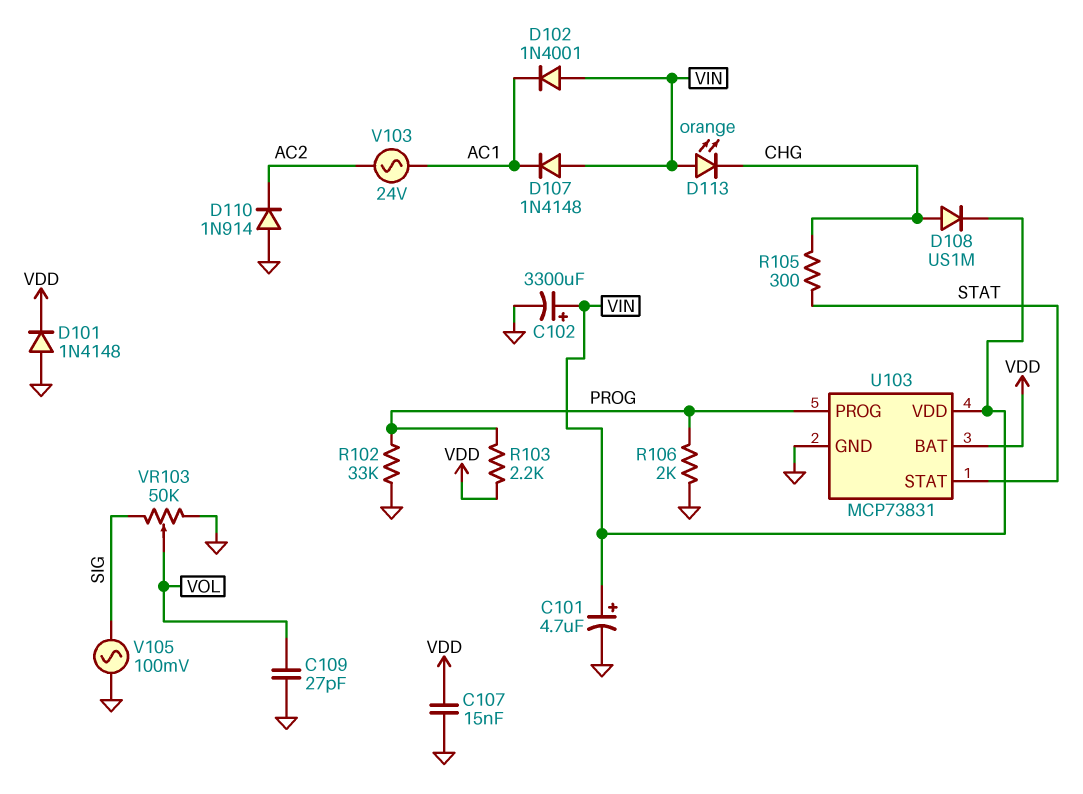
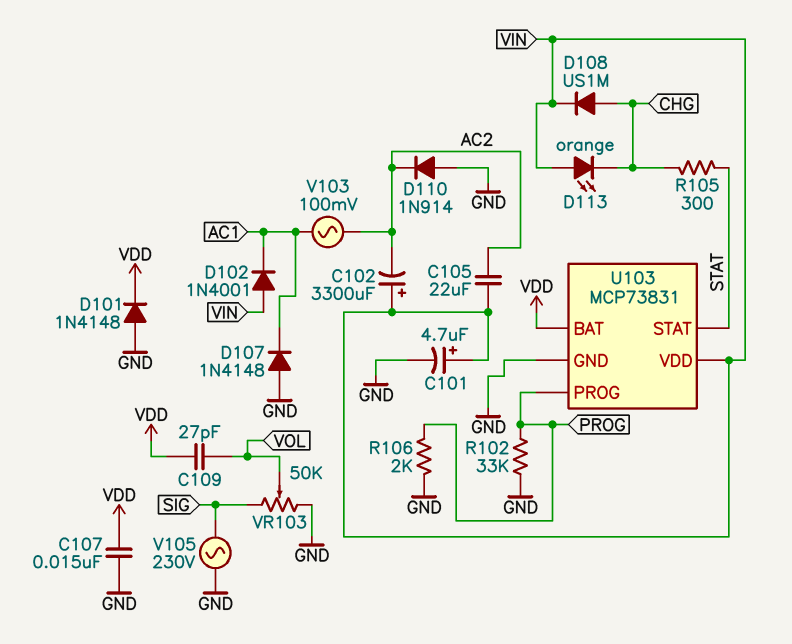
C102: 3300uF (plus VIN, minus GND) -> 3300uF (plus VIN, minus AC2)
C105: none -> 22uF (AC2, VIN)
C109: 27pF (GND, VOL) -> 27pF (VDD, VOL)
D107: diode 1N4148 (A VIN, K AC1) -> diode 1N4148 (A GND, K AC1)
R103: 2.2k (PROG, VDD) -> none
V103: AC 24V (AC1, AC2) -> AC 100mV (AC1, AC2)
V105: AC 100mV (GND, SIG) -> AC 230V (GND, SIG)

